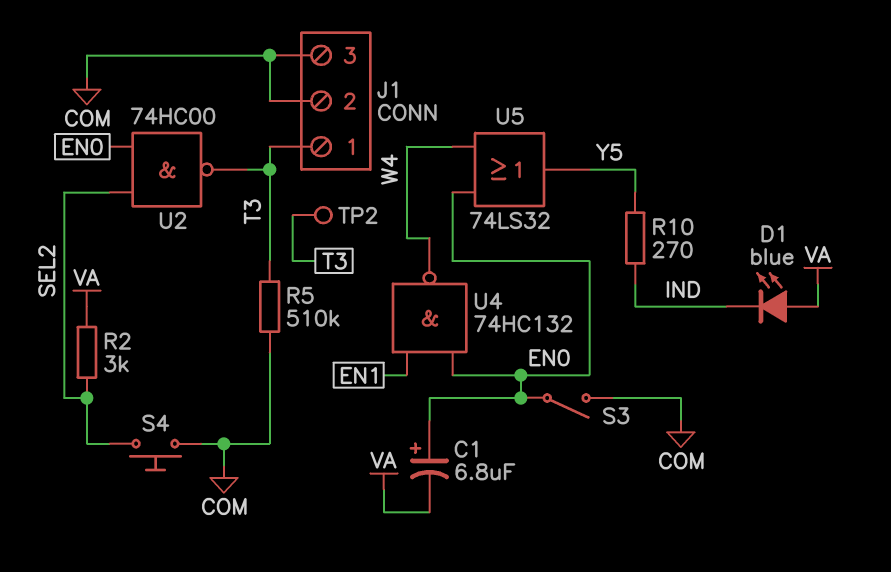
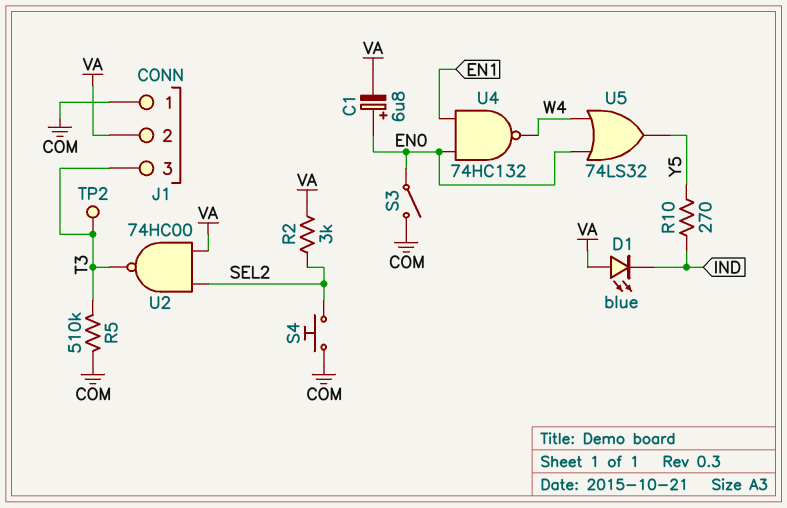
J1 pin 1: T3 -> COM
J1 pin 2: COM -> VA
J1 pin 3: COM -> T3
U2: NAND 74HC00 (in EN0, in SEL2, out T3) -> NAND 74HC00 (in SEL2, in VA, out T3)

